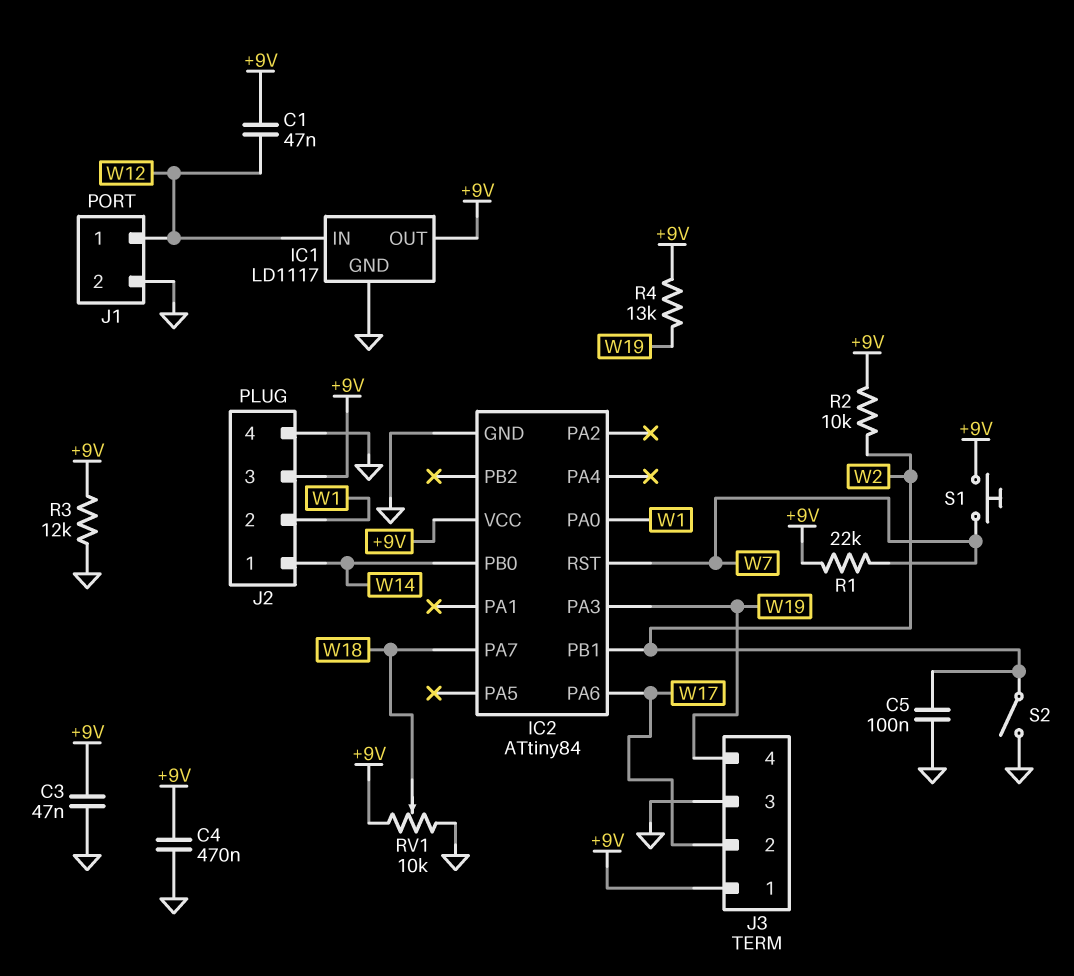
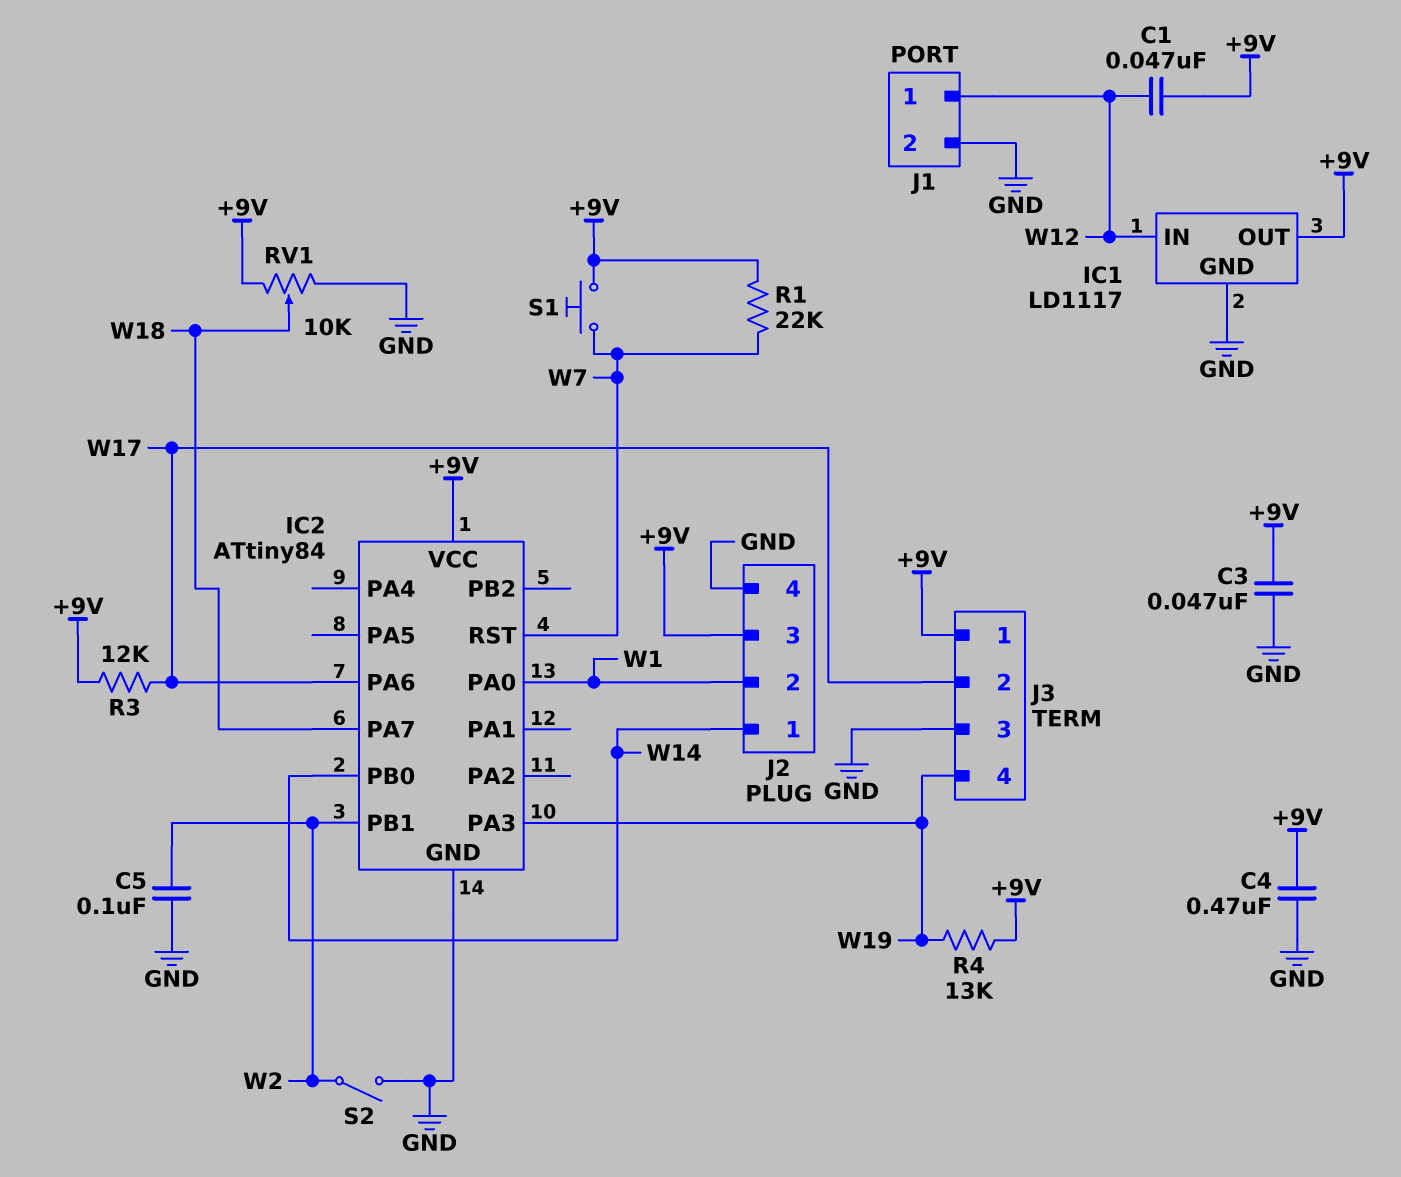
R2: 10k (+9V, W2) -> none
R3: 12k (+9V, GND) -> 12k (+9V, W17)

